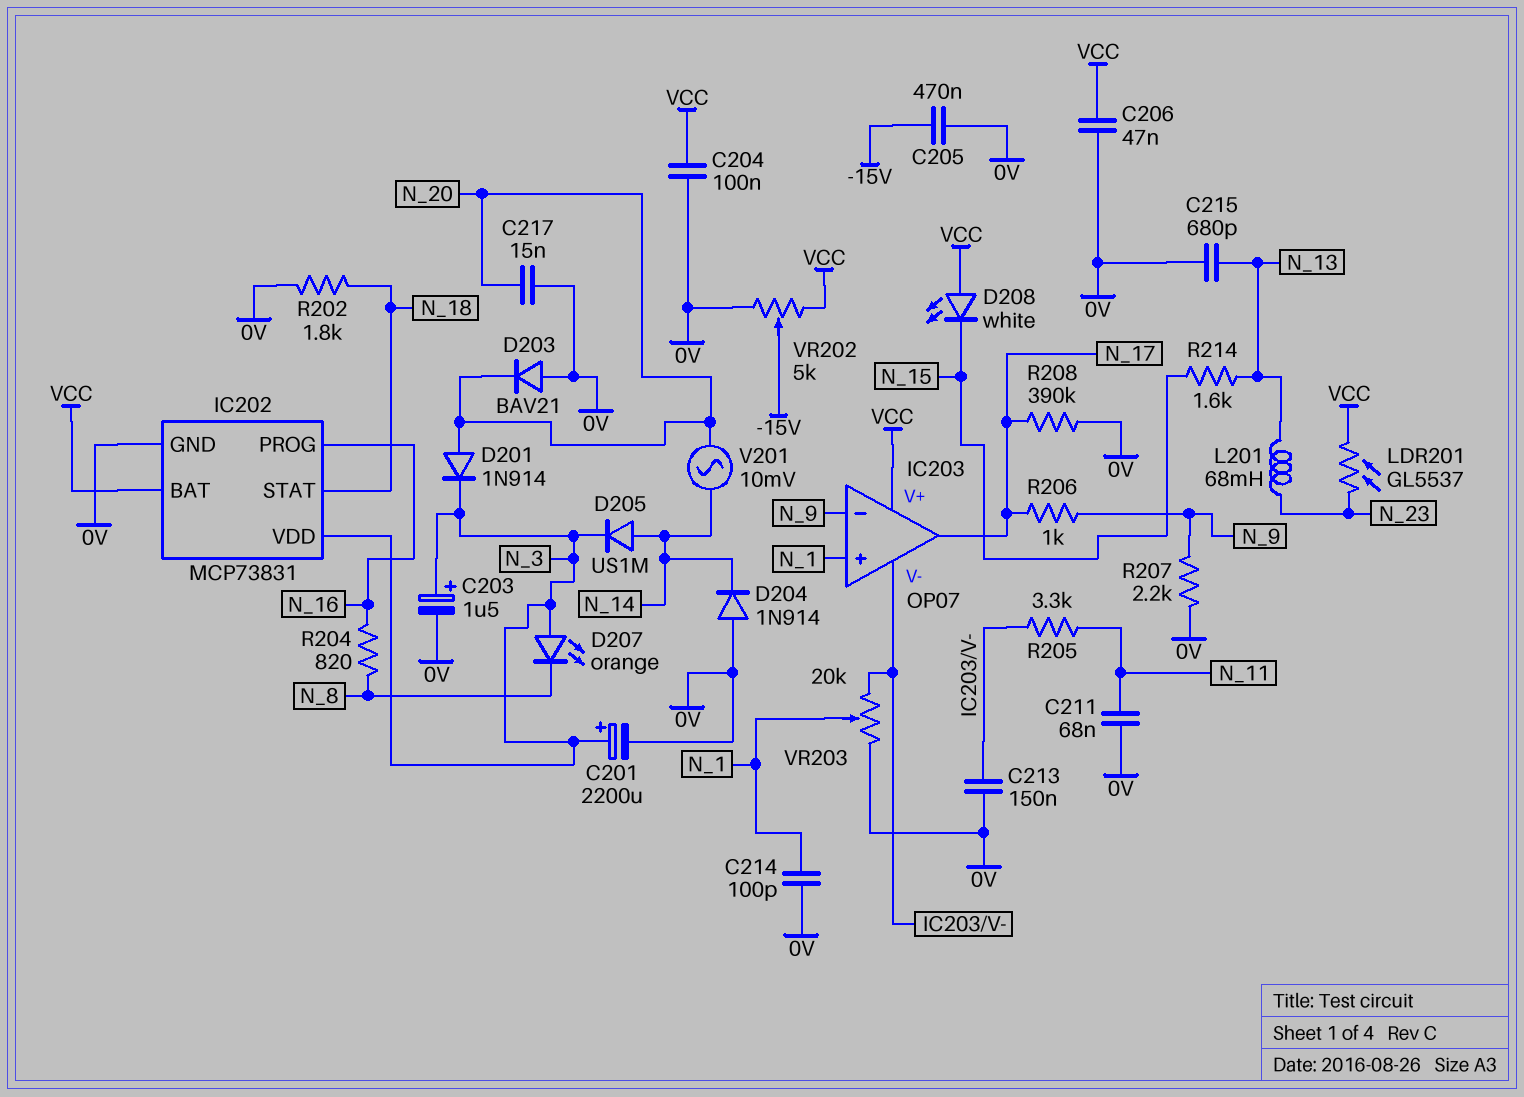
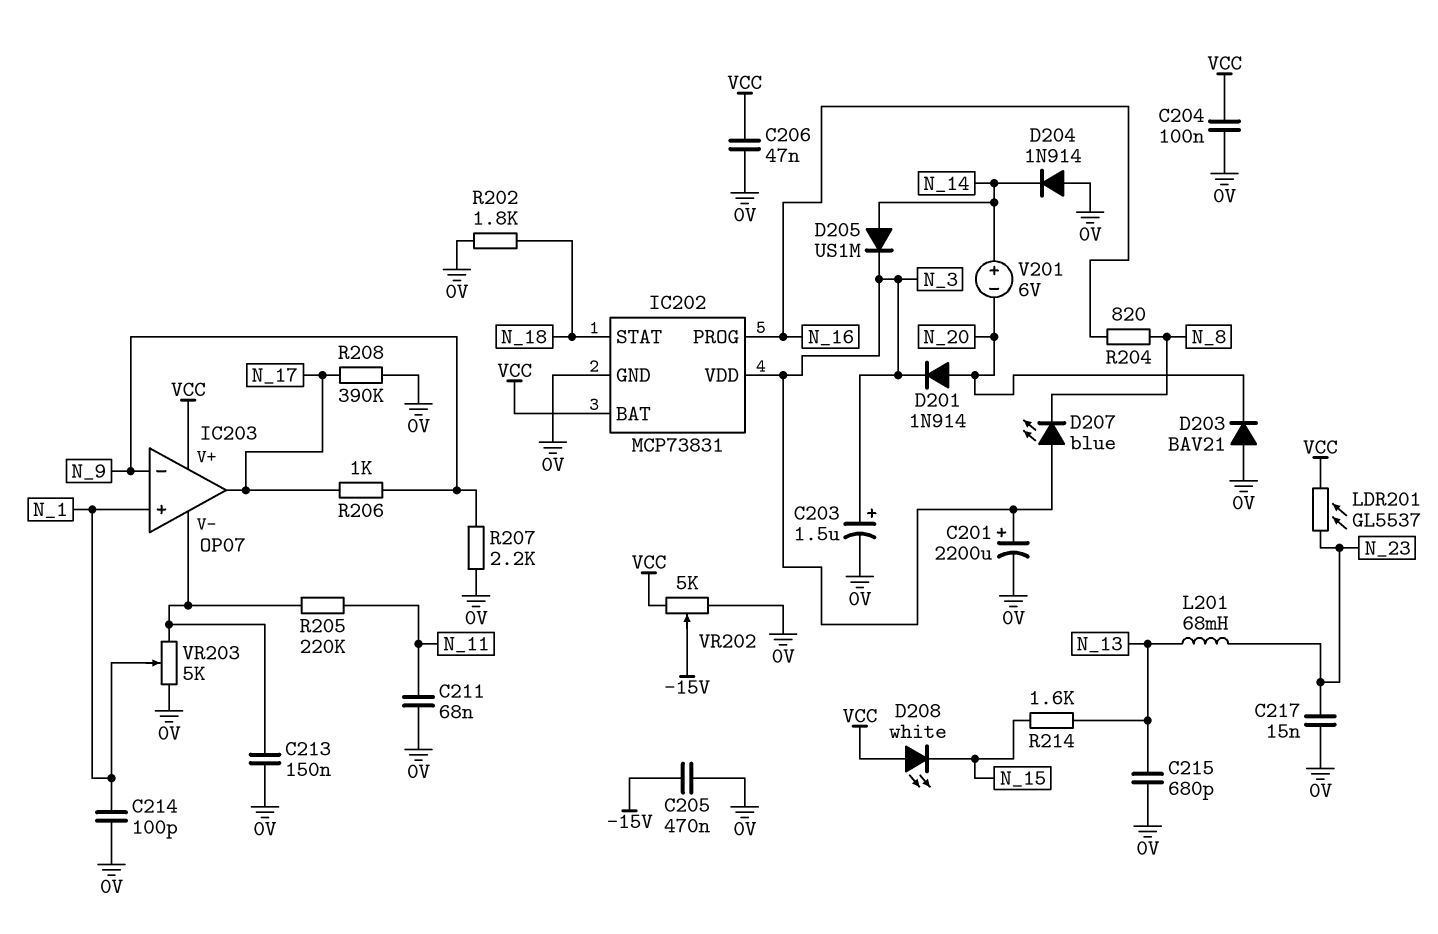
C217: 15nF (0V, N_20) -> 15nF (0V, N_23)
D207: LED orange (A N_3, K N_8) -> LED blue (A N_3, K N_8)
R205: 3.3k (IC203/V-, N_11) -> 220k (IC203/V-, N_11)
V201: AC 10mV (N_14, N_20) -> 6V (plus N_14, minus N_20)
VR203: 20k (0V, IC203/V-, wiper N_1) -> 5k (0V, IC203/V-, wiper N_1)

